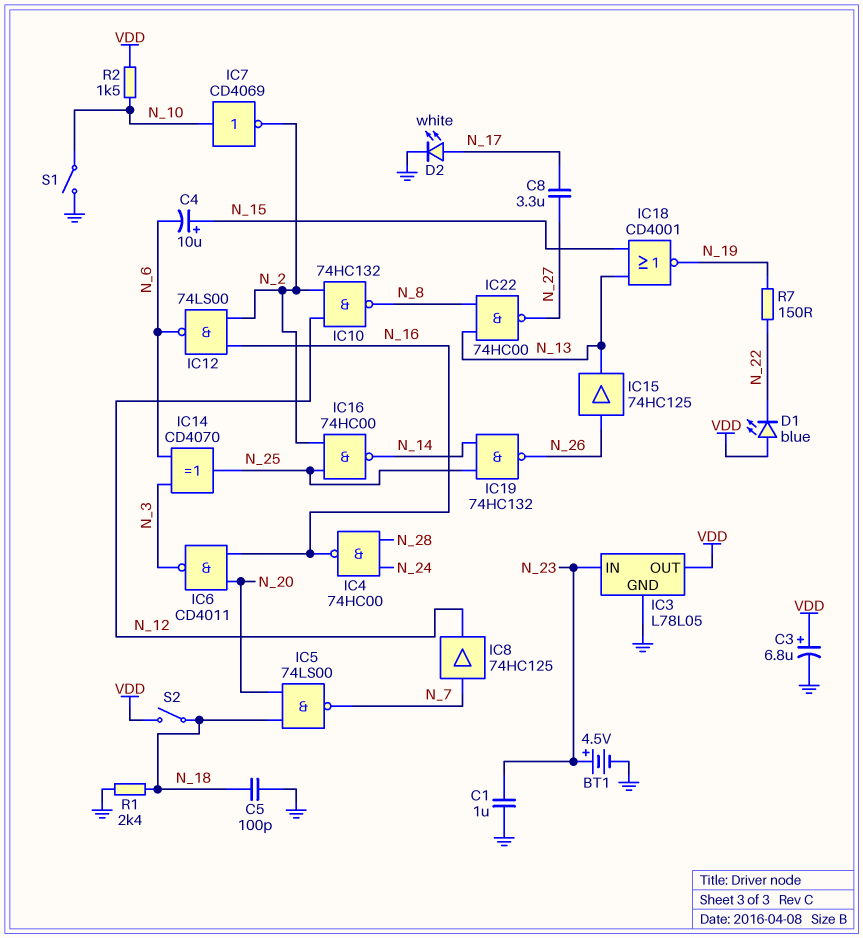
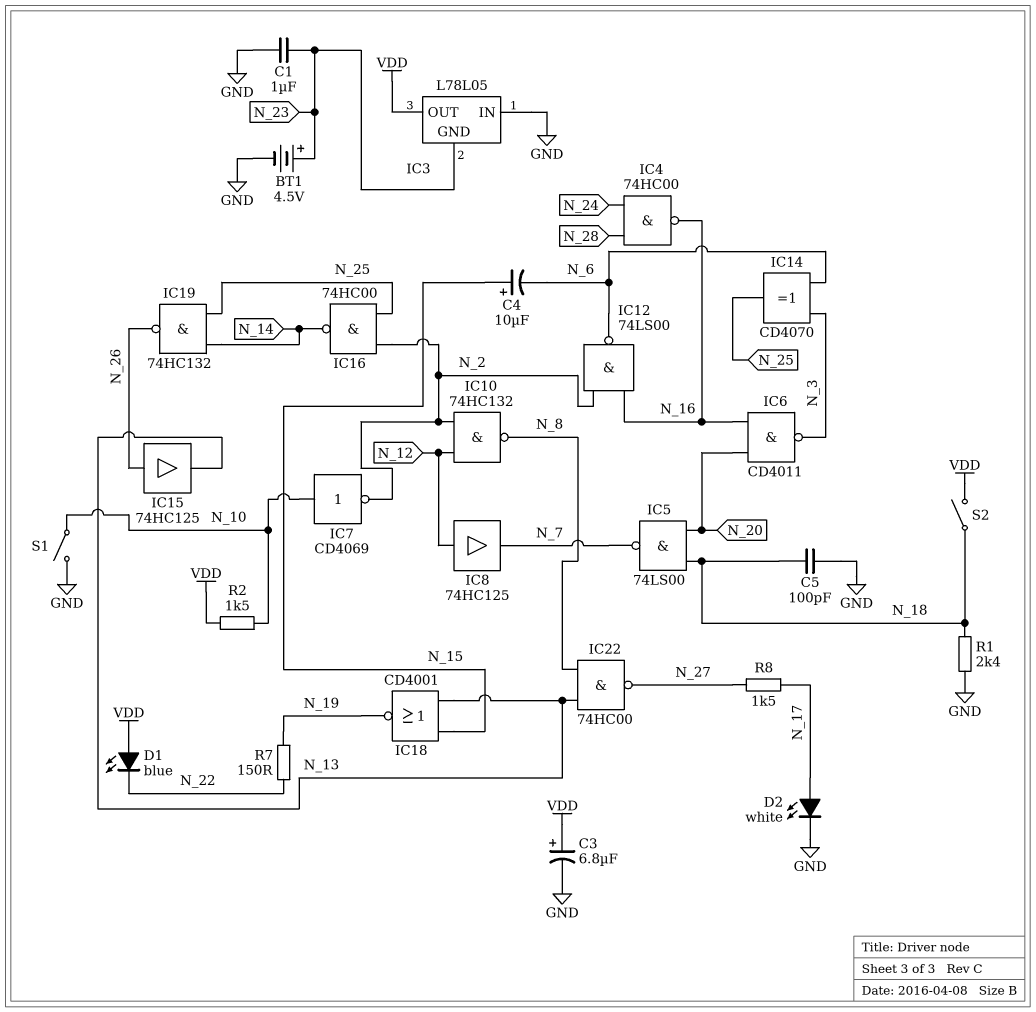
C8: 3.3uF (N_17, N_27) -> none
IC3 pin GND: GND -> N_23
IC3 pin IN: N_23 -> GND
IC8: buffer 74HC125 (in N_7, out N_12) -> buffer 74HC125 (in N_12, out N_7)
R8: none -> 1.5k (N_17, N_27)

